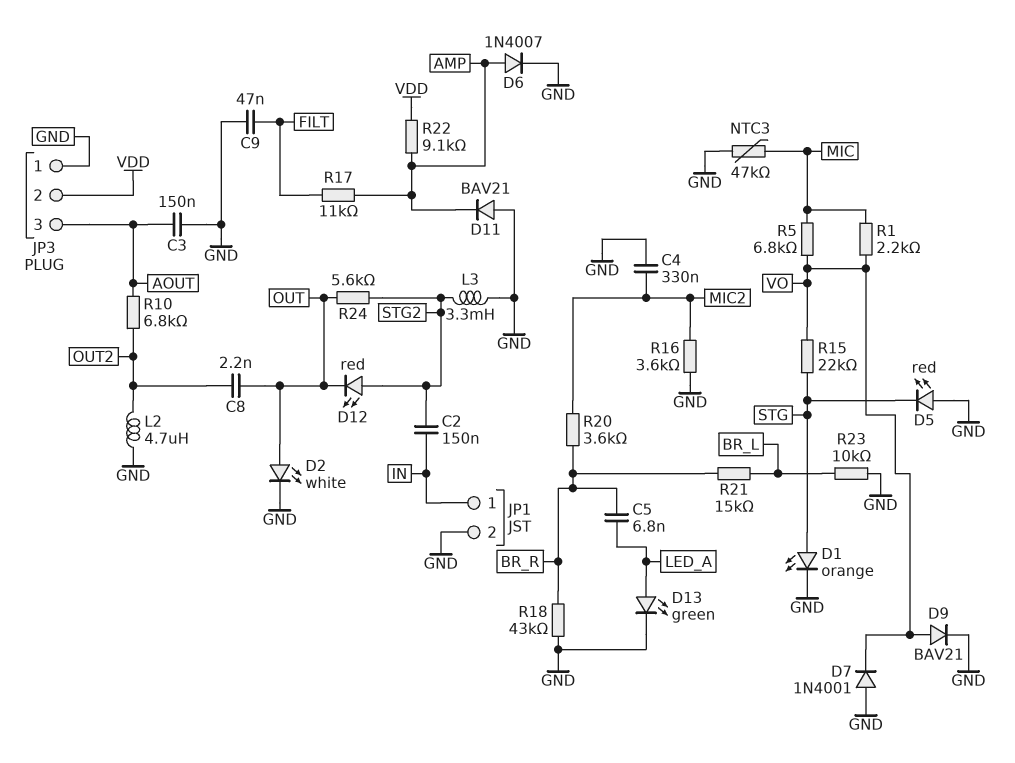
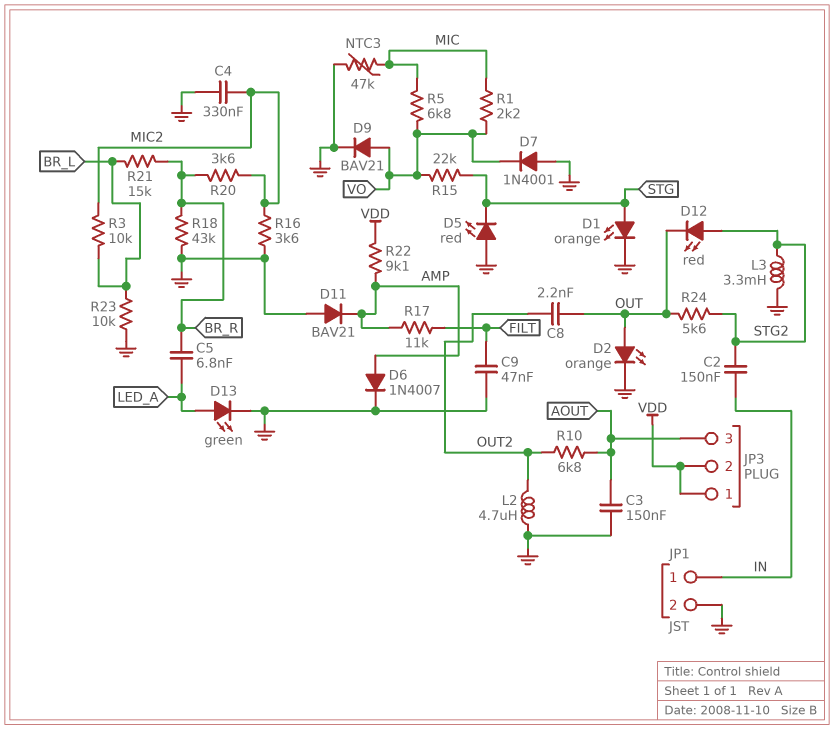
D2: LED white (A OUT, K GND) -> LED orange (A OUT, K GND)
JP3 pin 1: GND -> VDD
R3: none -> 10k (BR_L, MIC2)

